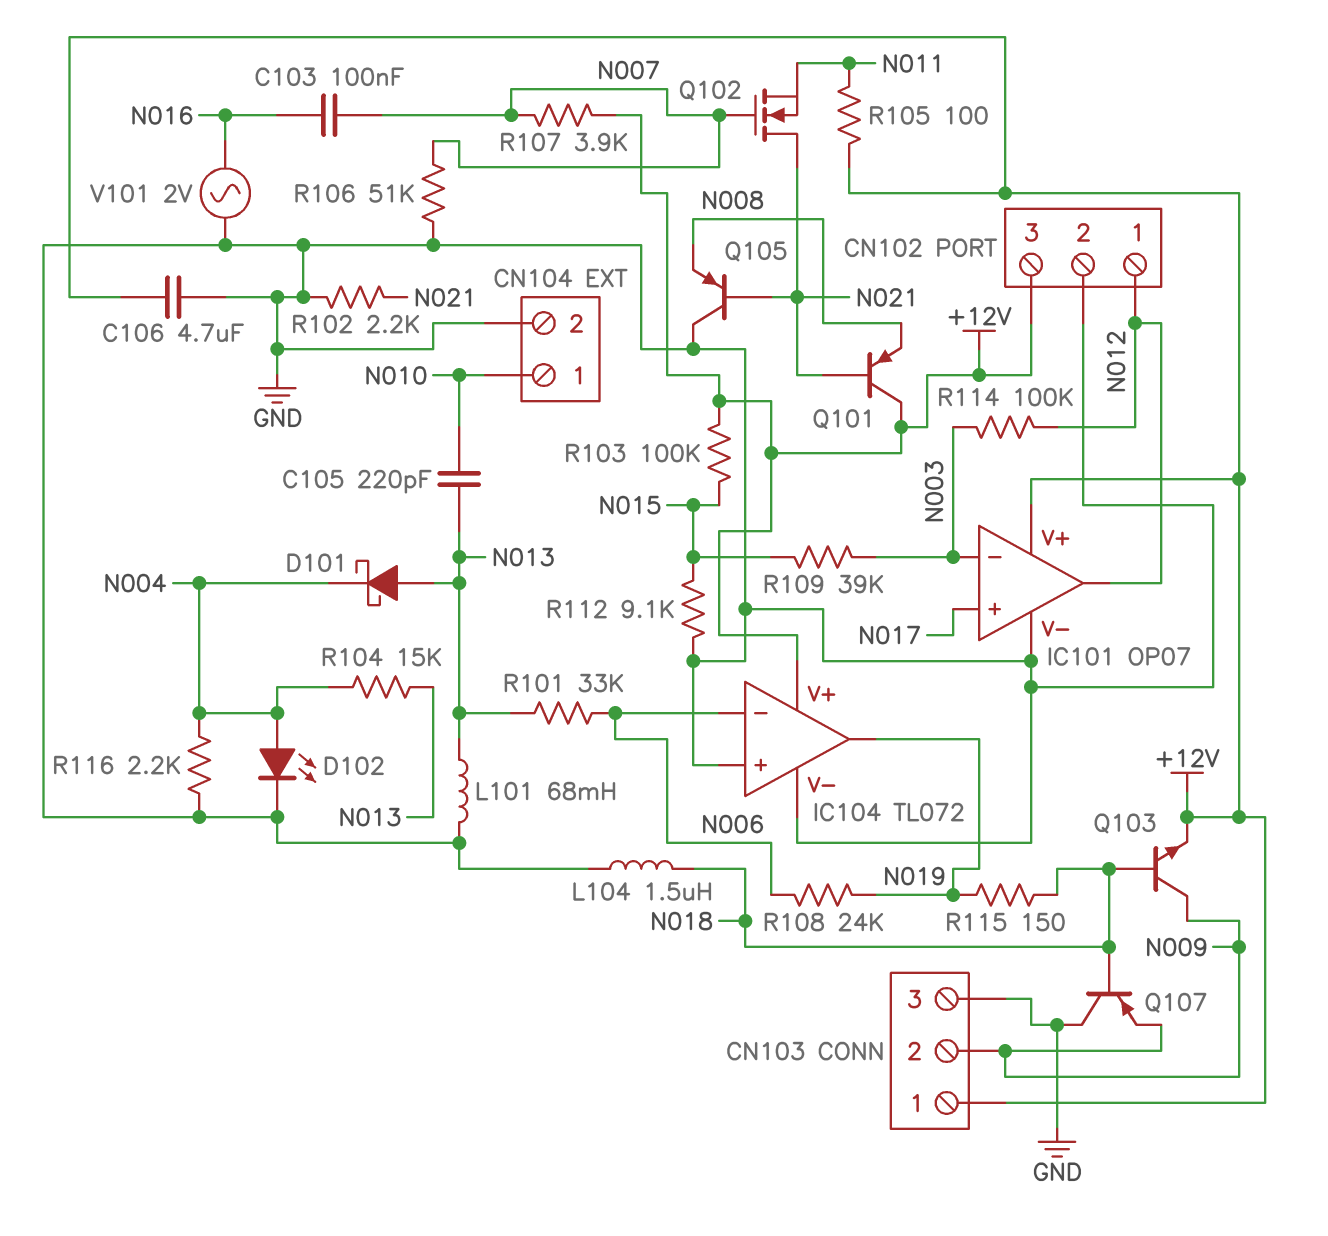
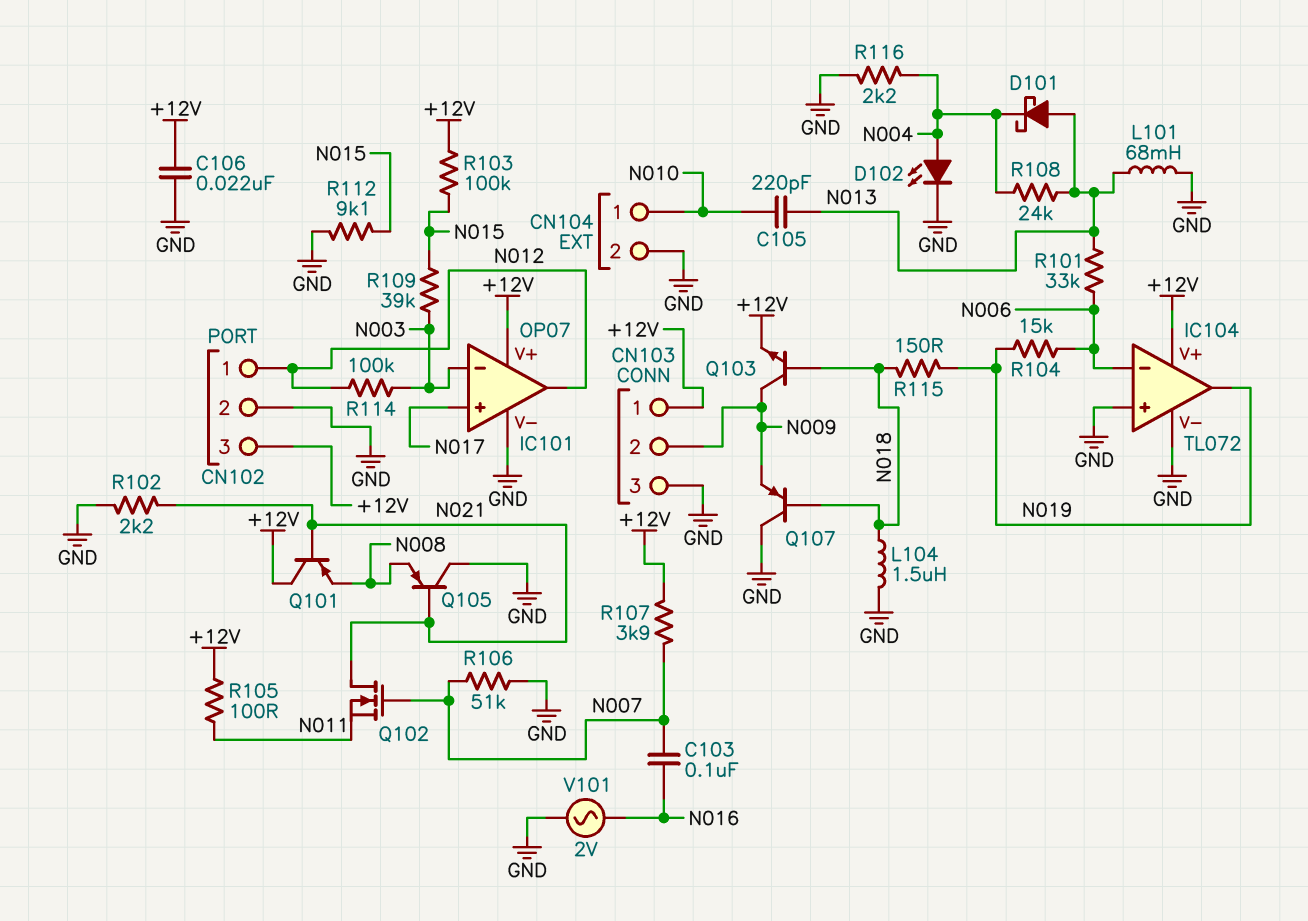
C106: 4.7uF (+12V, GND) -> 22nF (+12V, GND)
R104: 15k (N004, N013) -> 15k (N006, N019)
R108: 24k (N006, N019) -> 24k (N004, N013)

